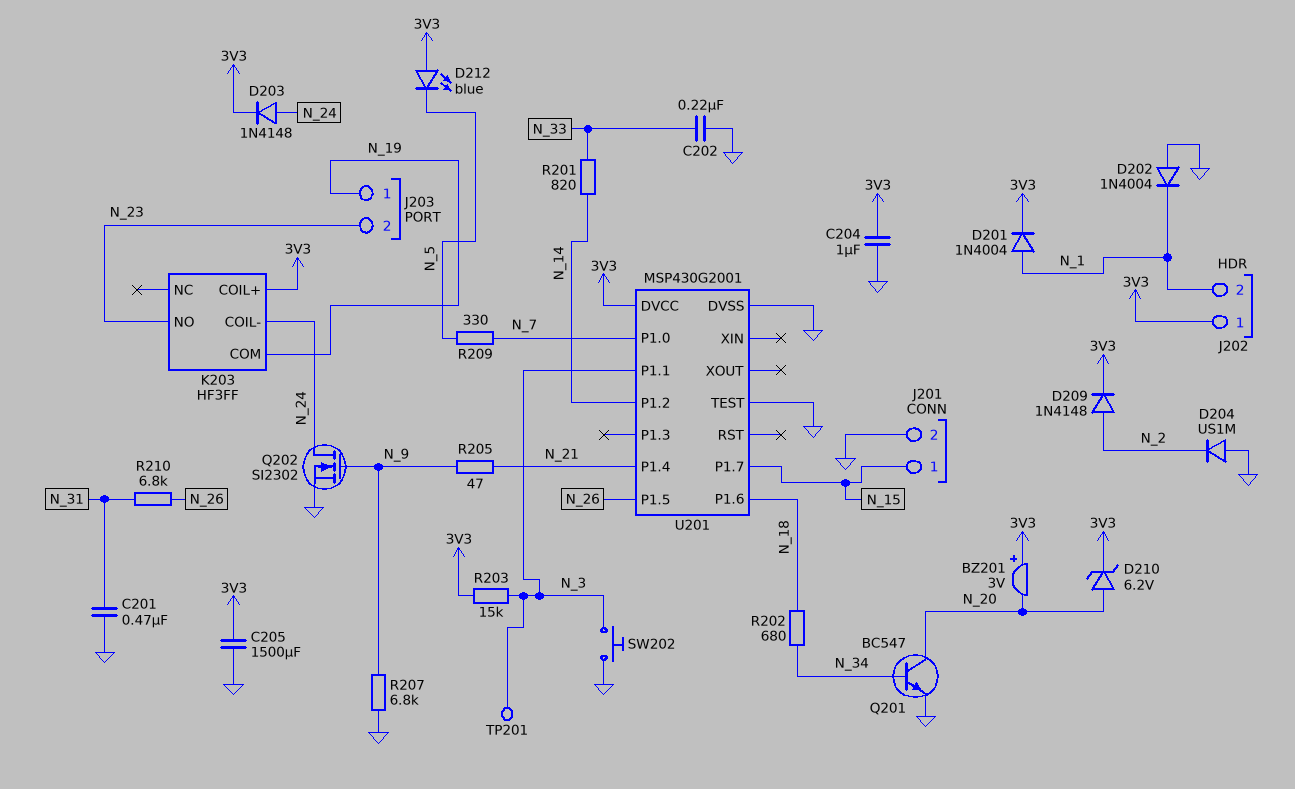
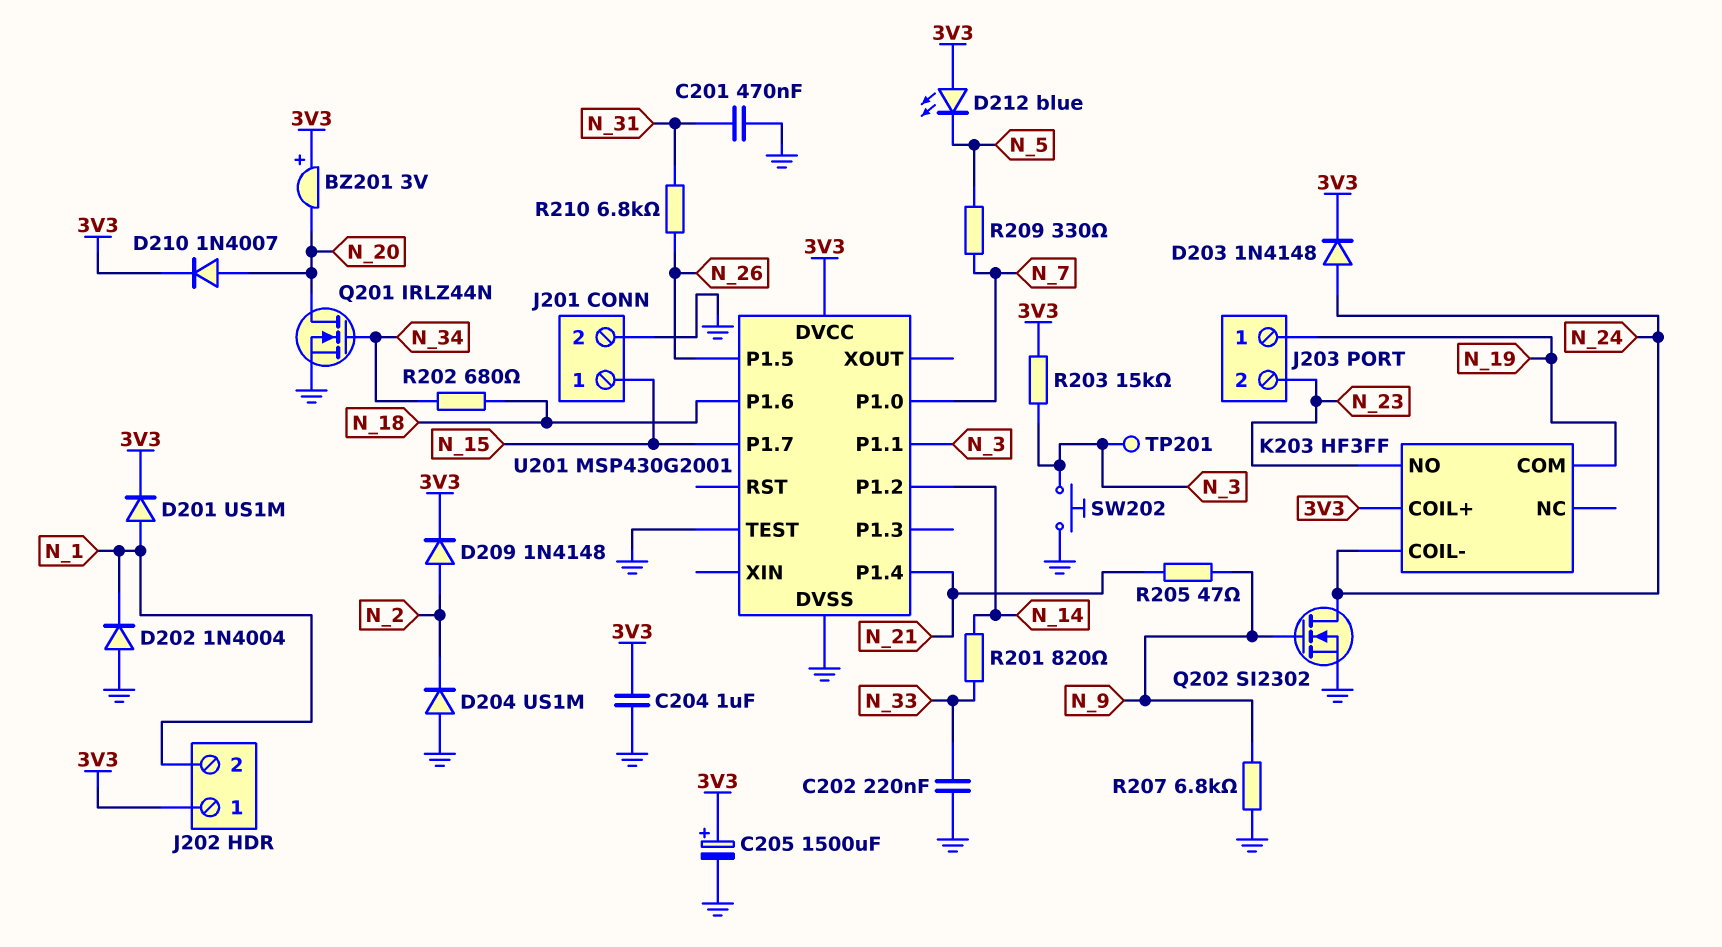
C205: 1500uF (3V3, GND) -> 1500uF (plus 3V3, minus GND)
D201: diode 1N4004 (A N_1, K 3V3) -> diode US1M (A N_1, K 3V3)
D210: zener 6.2V (A N_20, K 3V3) -> diode 1N4007 (A N_20, K 3V3)
Q201: NPN BC547 (B N_34, C N_20, E GND) -> NMOS IRLZ44N (G N_34, D N_20, S GND)

